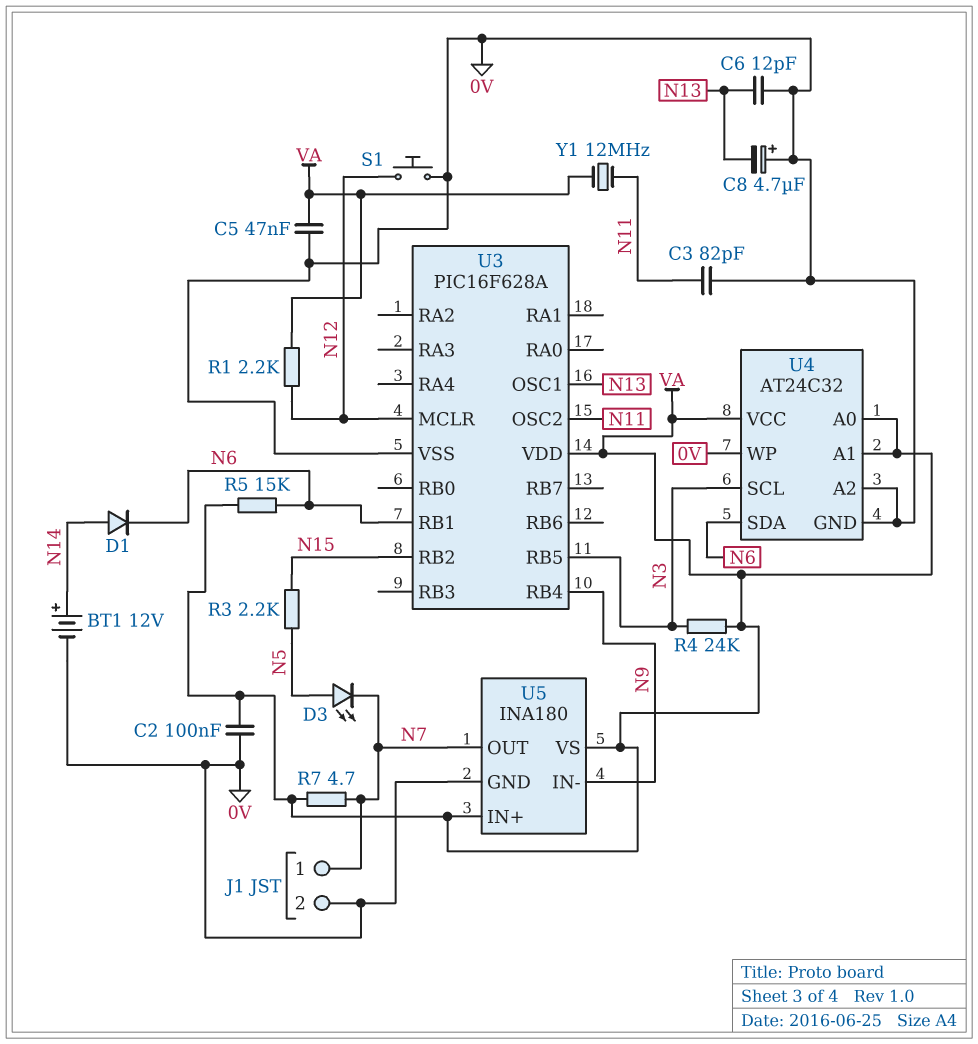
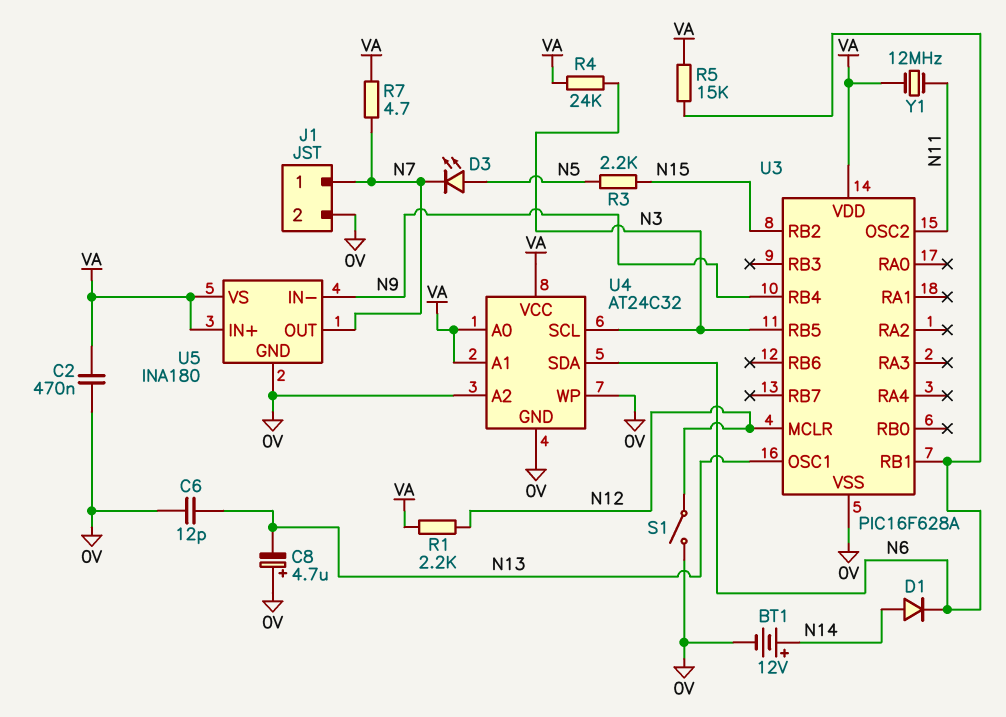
C2: 100nF (0V, VA) -> 470nF (0V, VA)
C3: 82pF (0V, N11) -> none
C5: 47nF (0V, VA) -> none
S1: button (0V, N12) -> switch (0V, N12)

